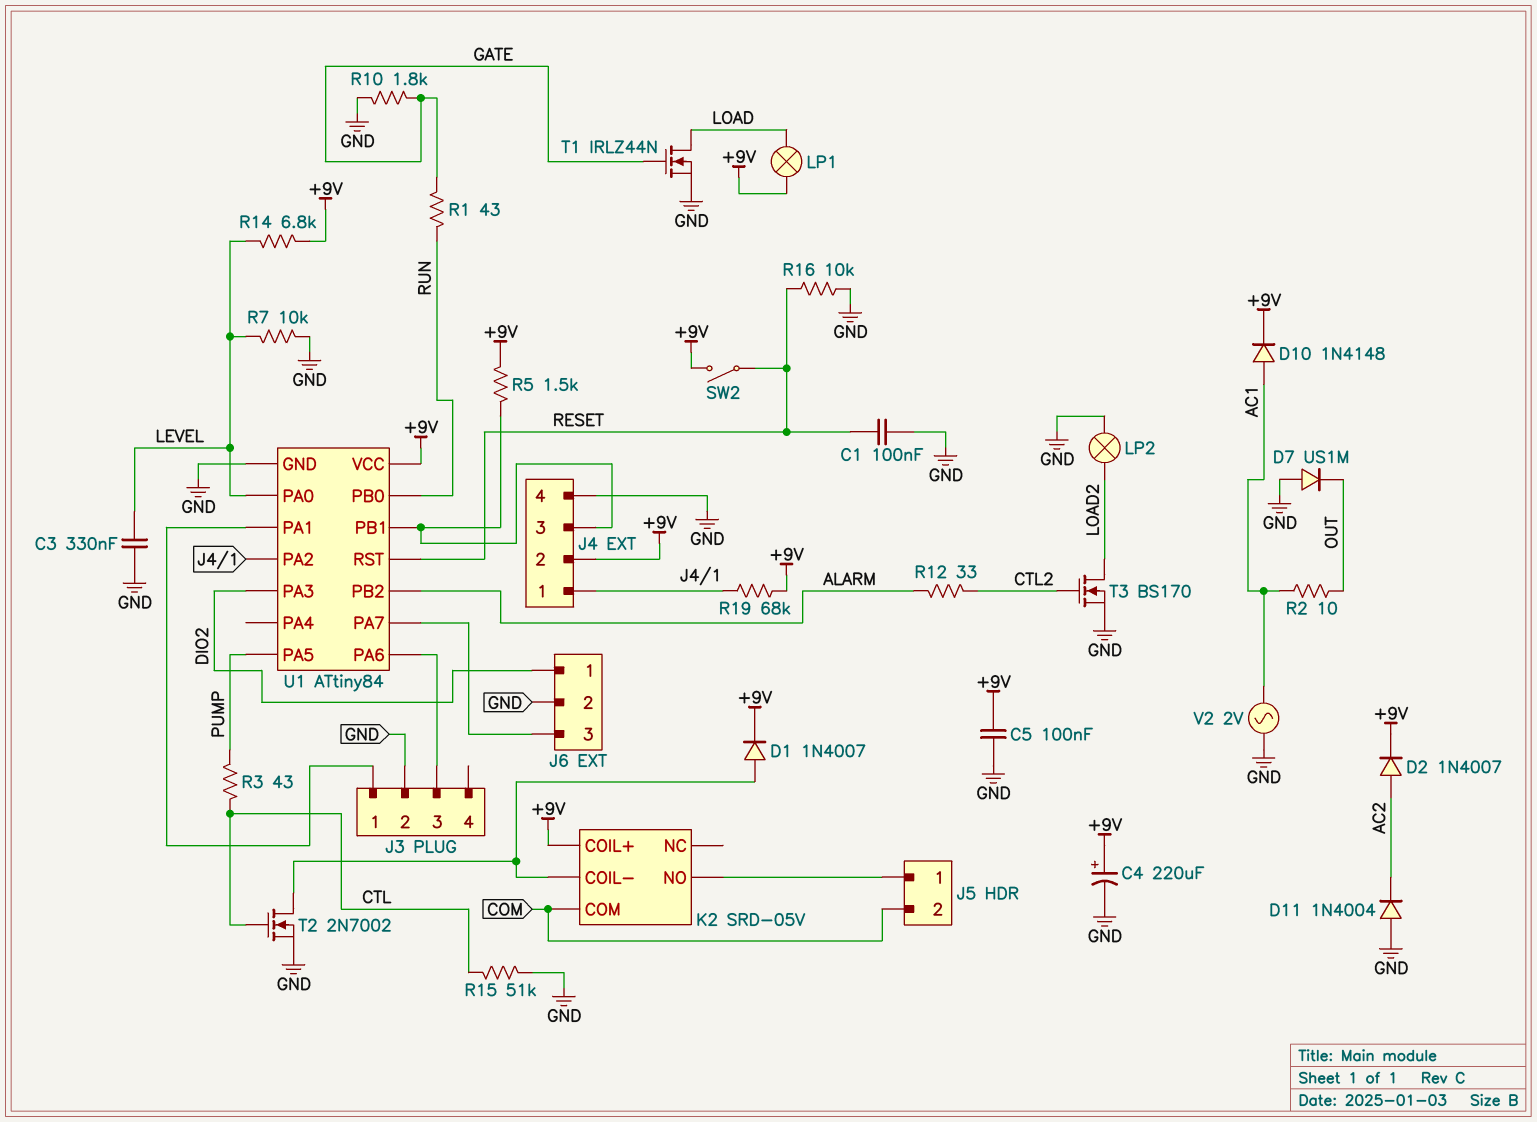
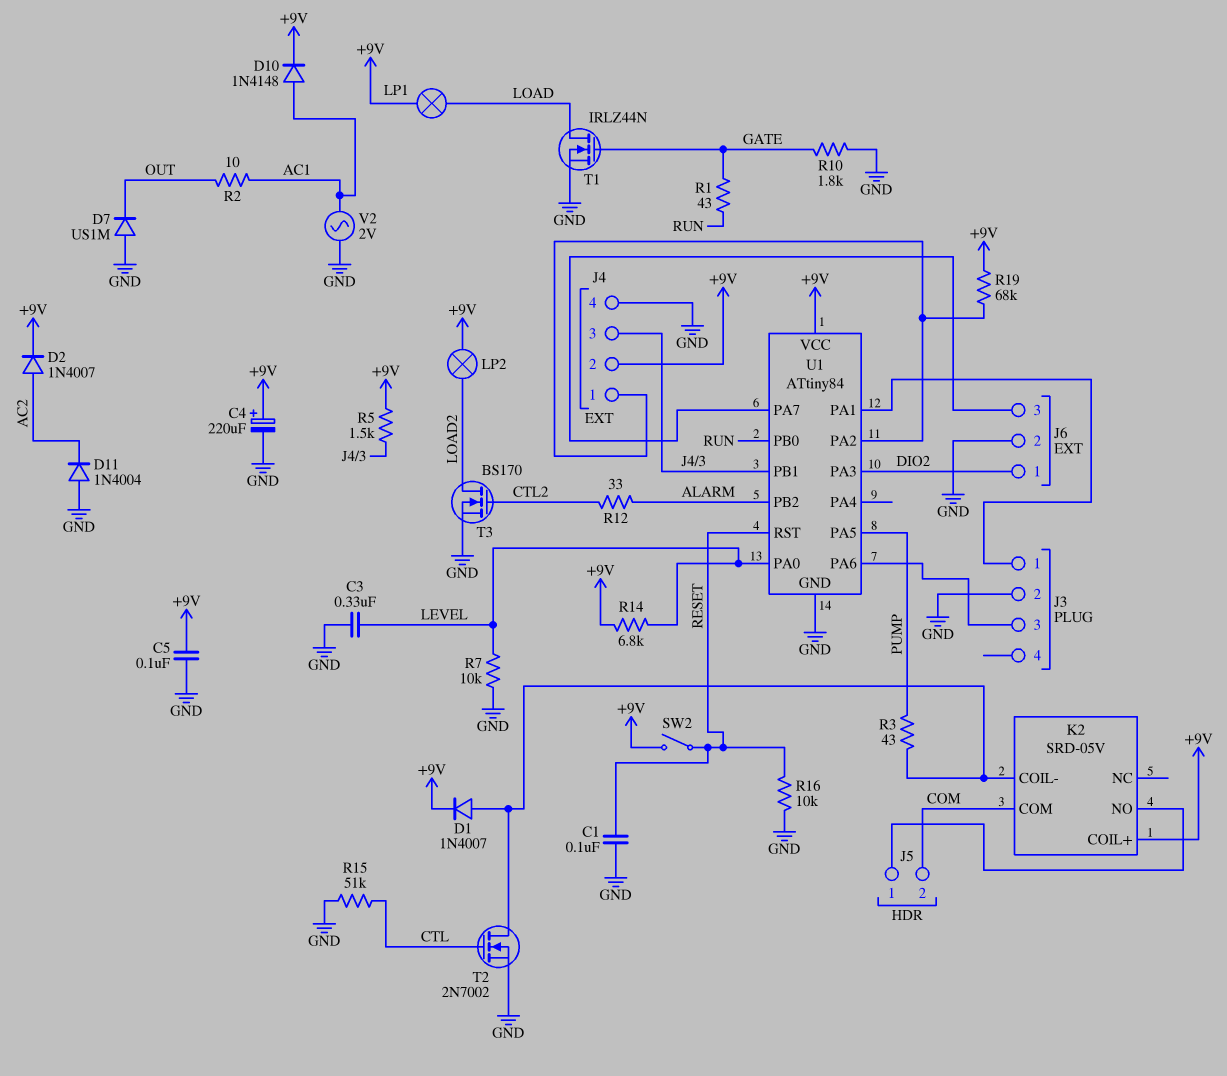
LP2: lamp (GND, LOAD2) -> lamp (+9V, LOAD2)
R3: 43 (CTL, PUMP) -> 43 (K2/COIL-, PUMP)

